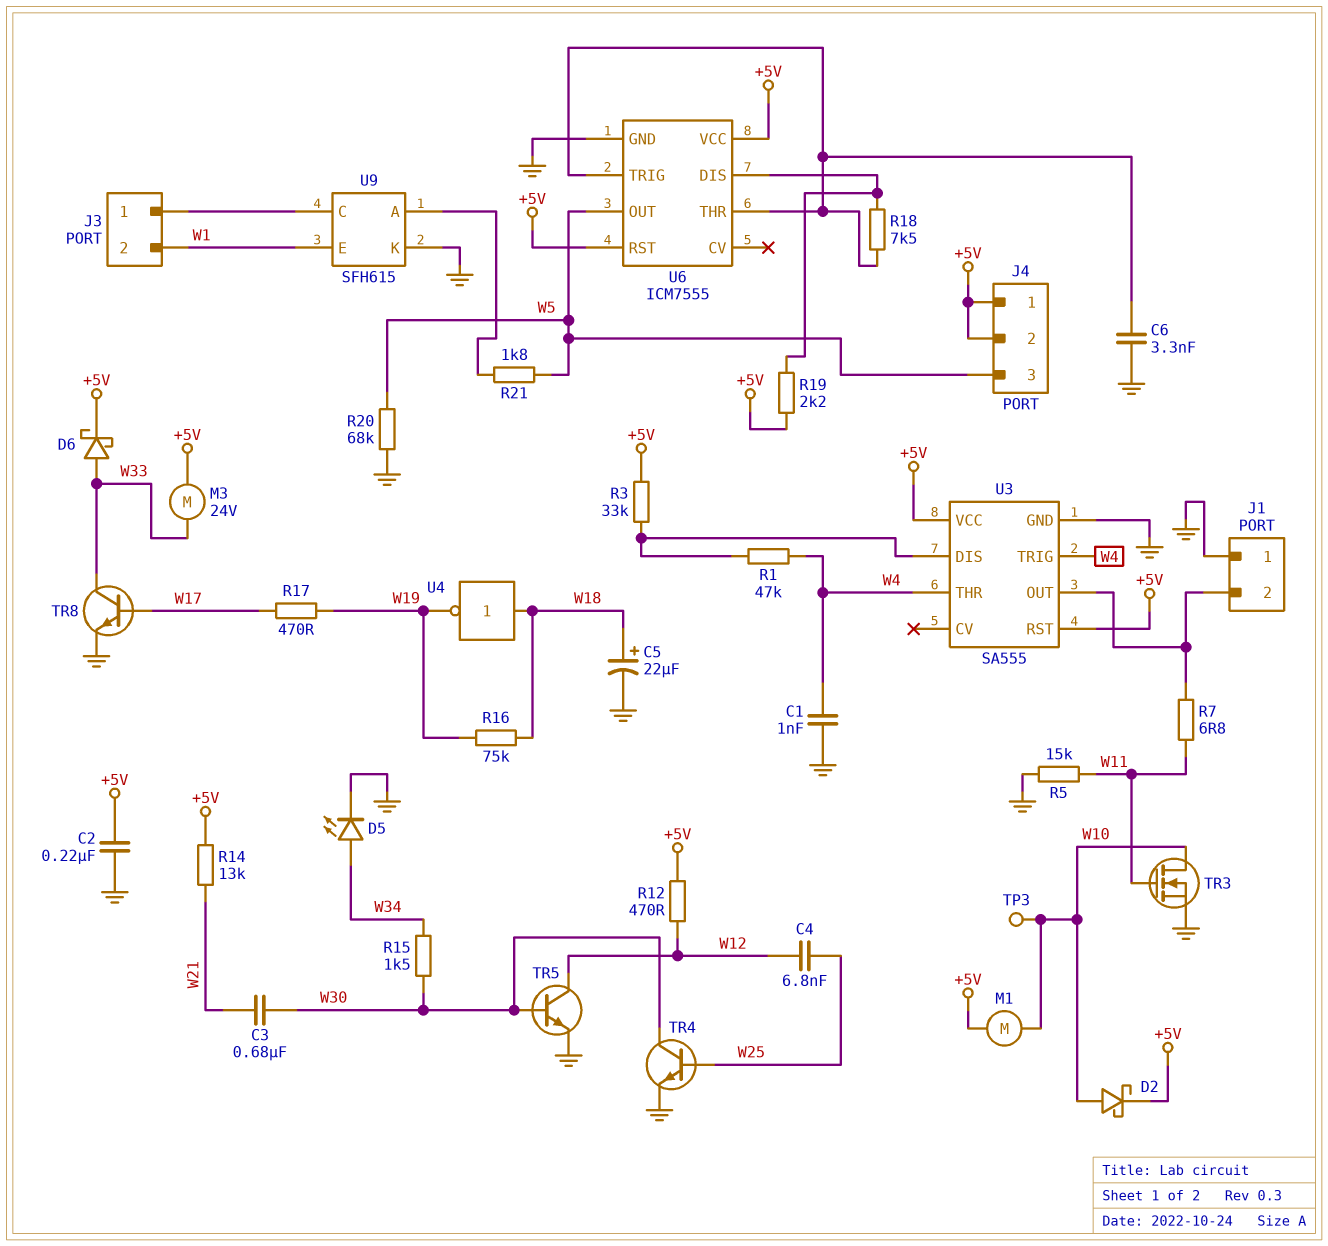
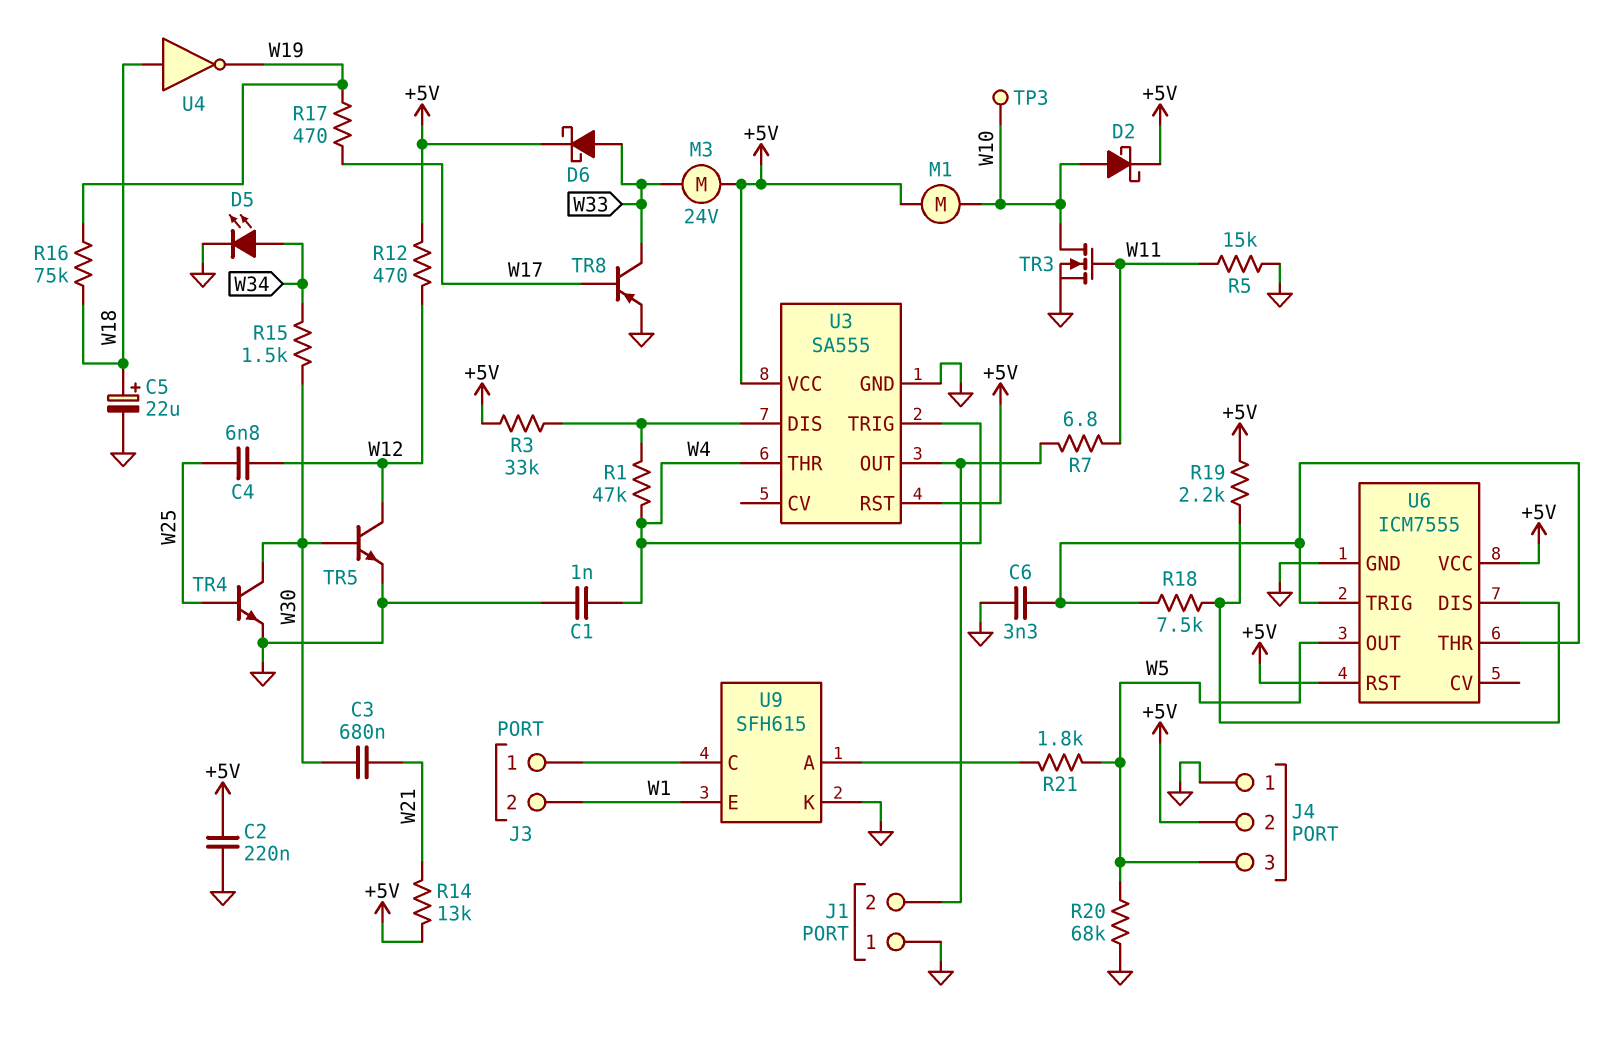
J4 pin 1: +5V -> GND
TR8: NPN (B W17, C W33, E GND) -> PNP (B W17, C W33, E GND)

